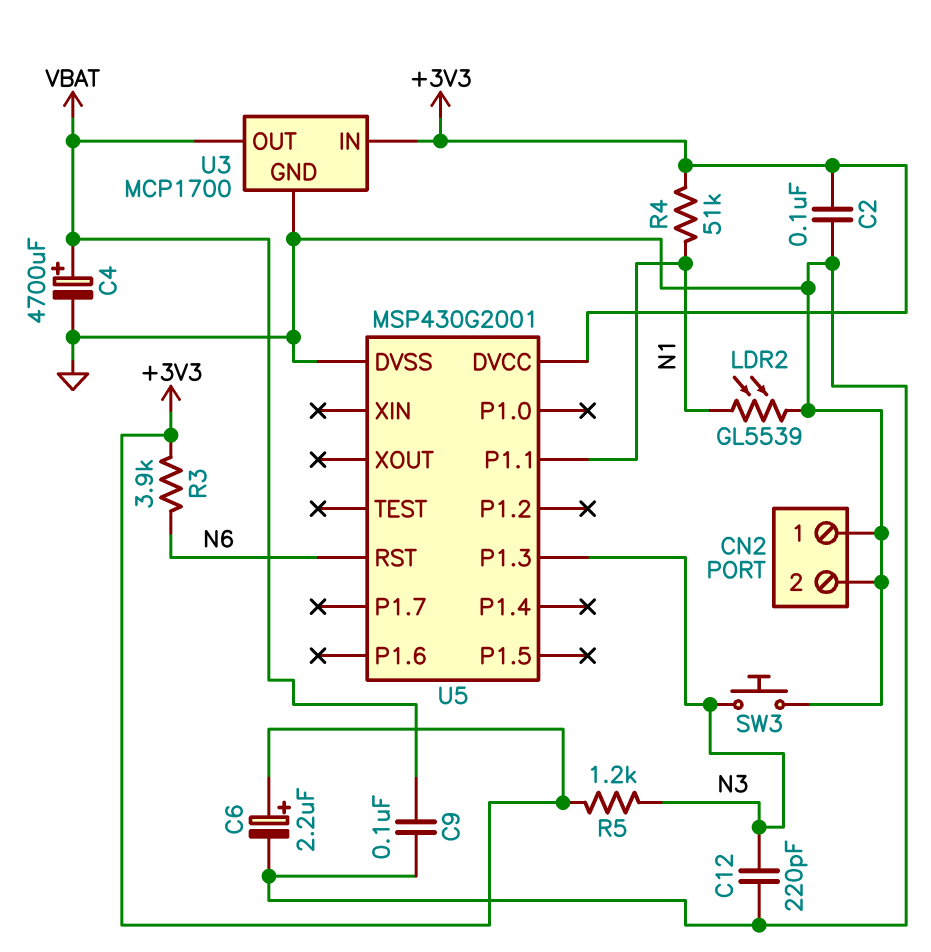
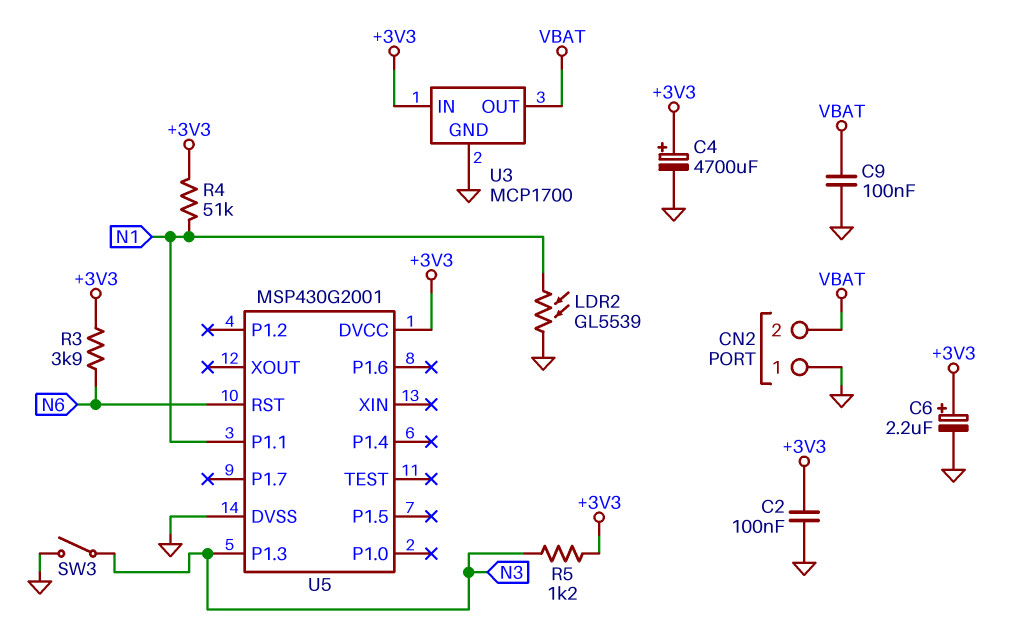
C4: 4700uF (plus VBAT, minus GND) -> 4700uF (plus +3V3, minus GND)
C12: 220pF (GND, N3) -> none
CN2 pin 2: GND -> VBAT
SW3: button (GND, N3) -> switch (GND, N3)

